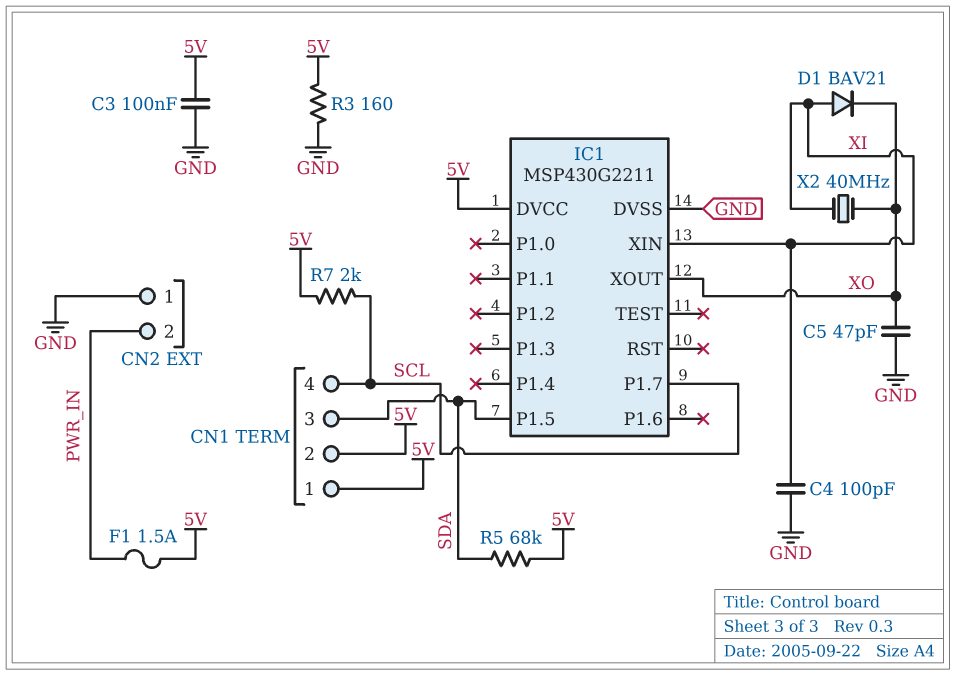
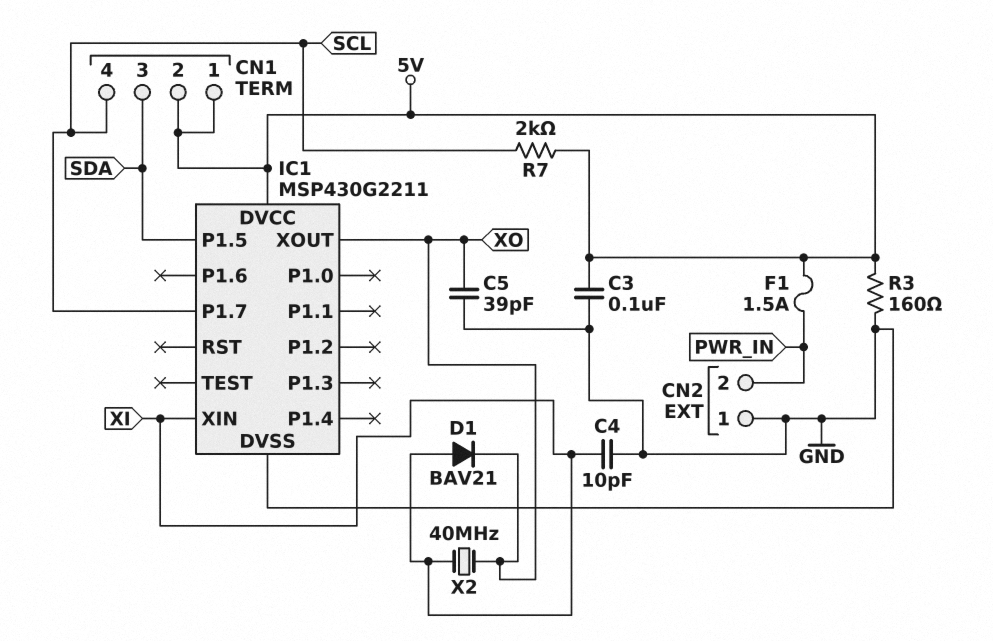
C4: 100pF (GND, XI) -> 10pF (GND, XI)
C5: 47pF (GND, XO) -> 39pF (GND, XO)
R5: 68k (5V, SDA) -> none

